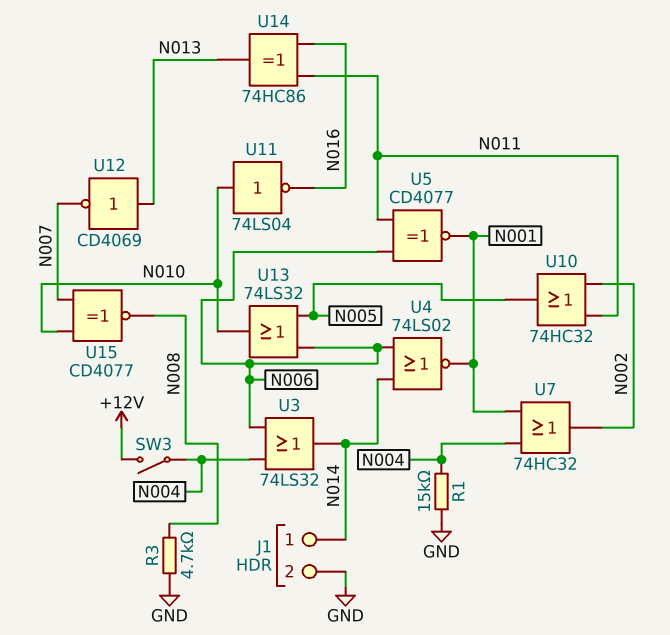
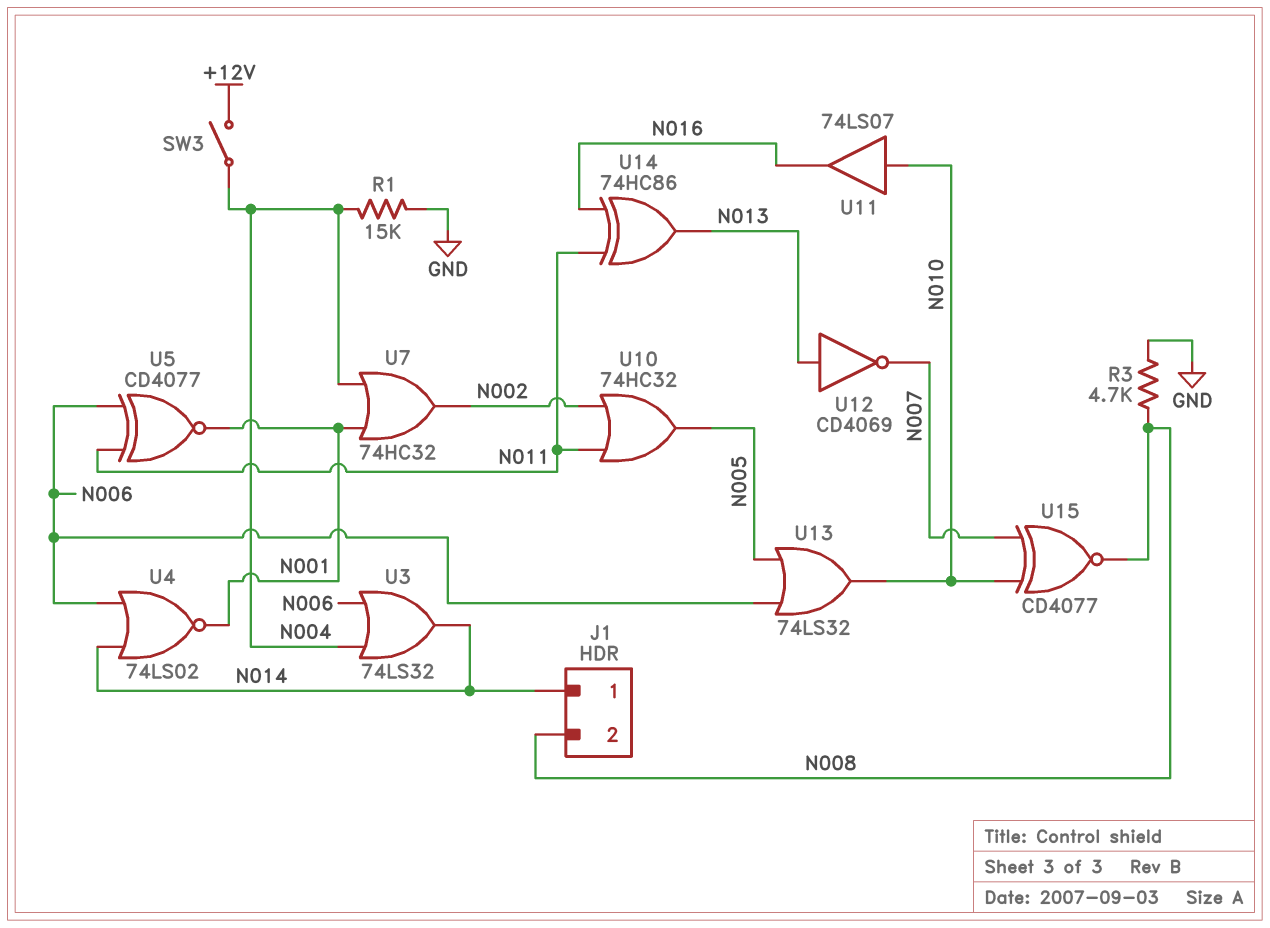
J1 pin 2: GND -> N008
U11: NOT 74LS04 (in N010, out N016) -> buffer 74LS07 (in N010, out N016)

